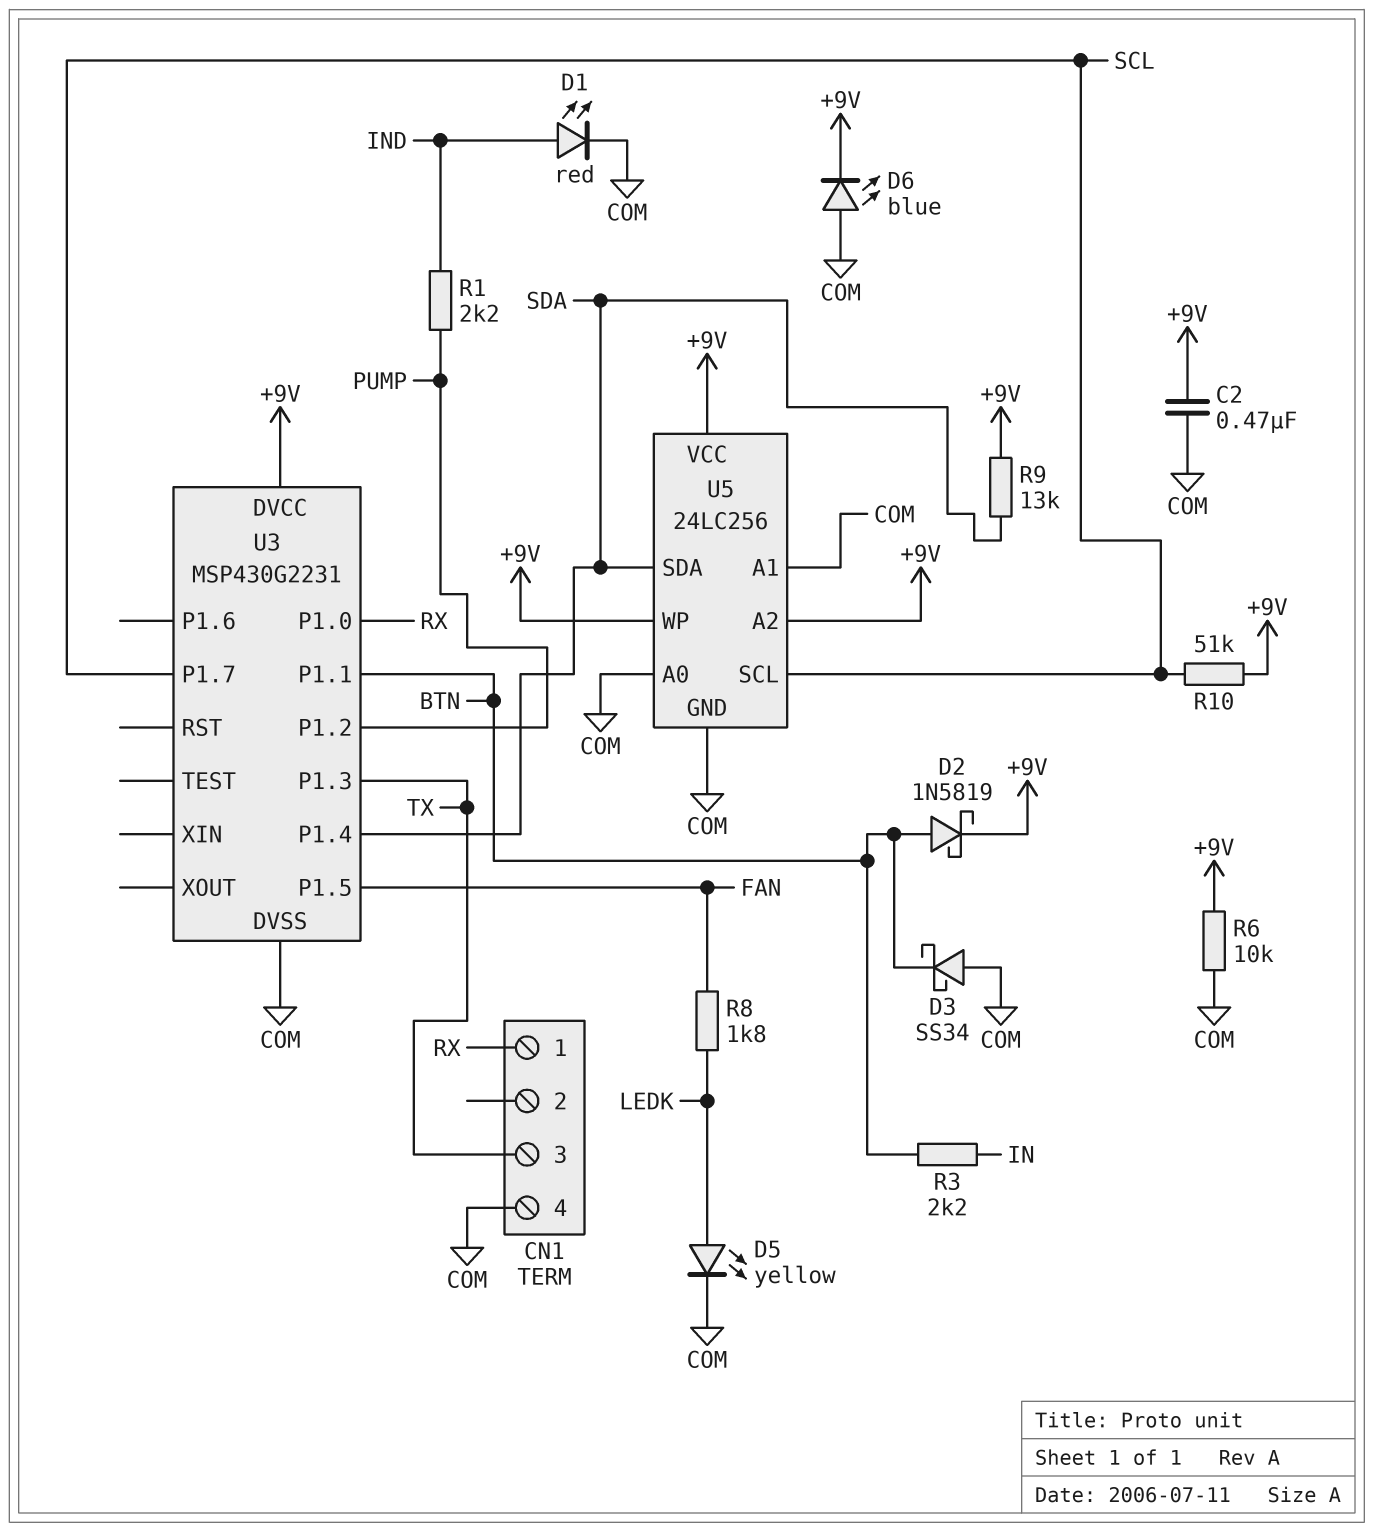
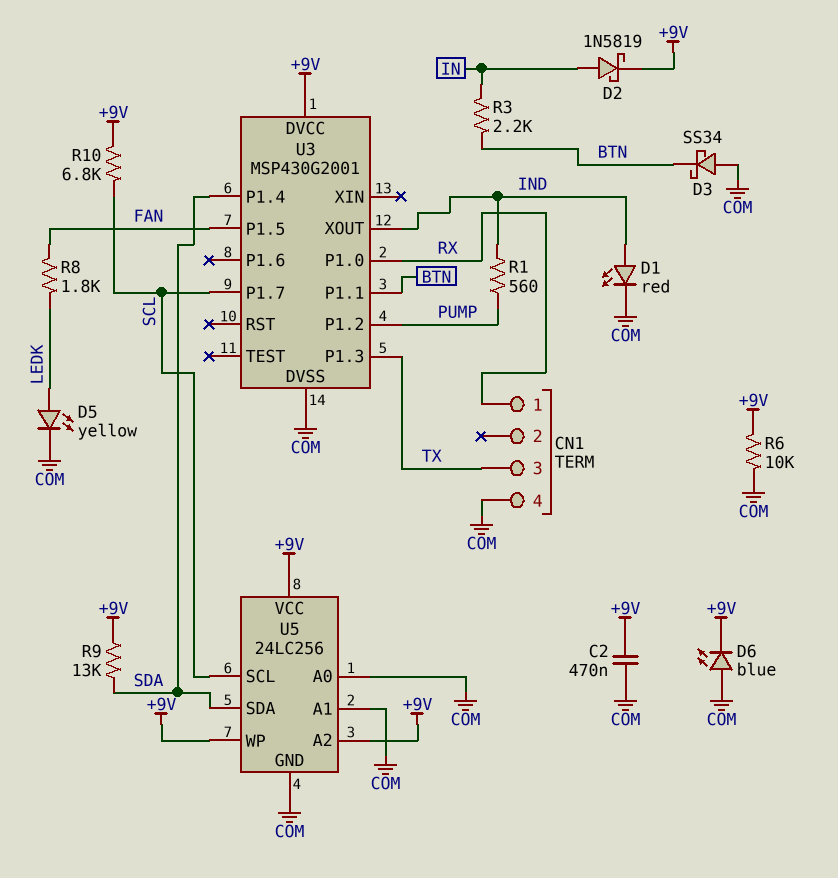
D2: schottky 1N5819 (A BTN, K +9V) -> schottky 1N5819 (A IN, K +9V)
R1: 2.2k (IND, PUMP) -> 560 (IND, PUMP)
R10: 51k (+9V, SCL) -> 6.8k (+9V, SCL)
U3: MSP430G2231 -> MSP430G2001
U3 pin XOUT: none -> IND

